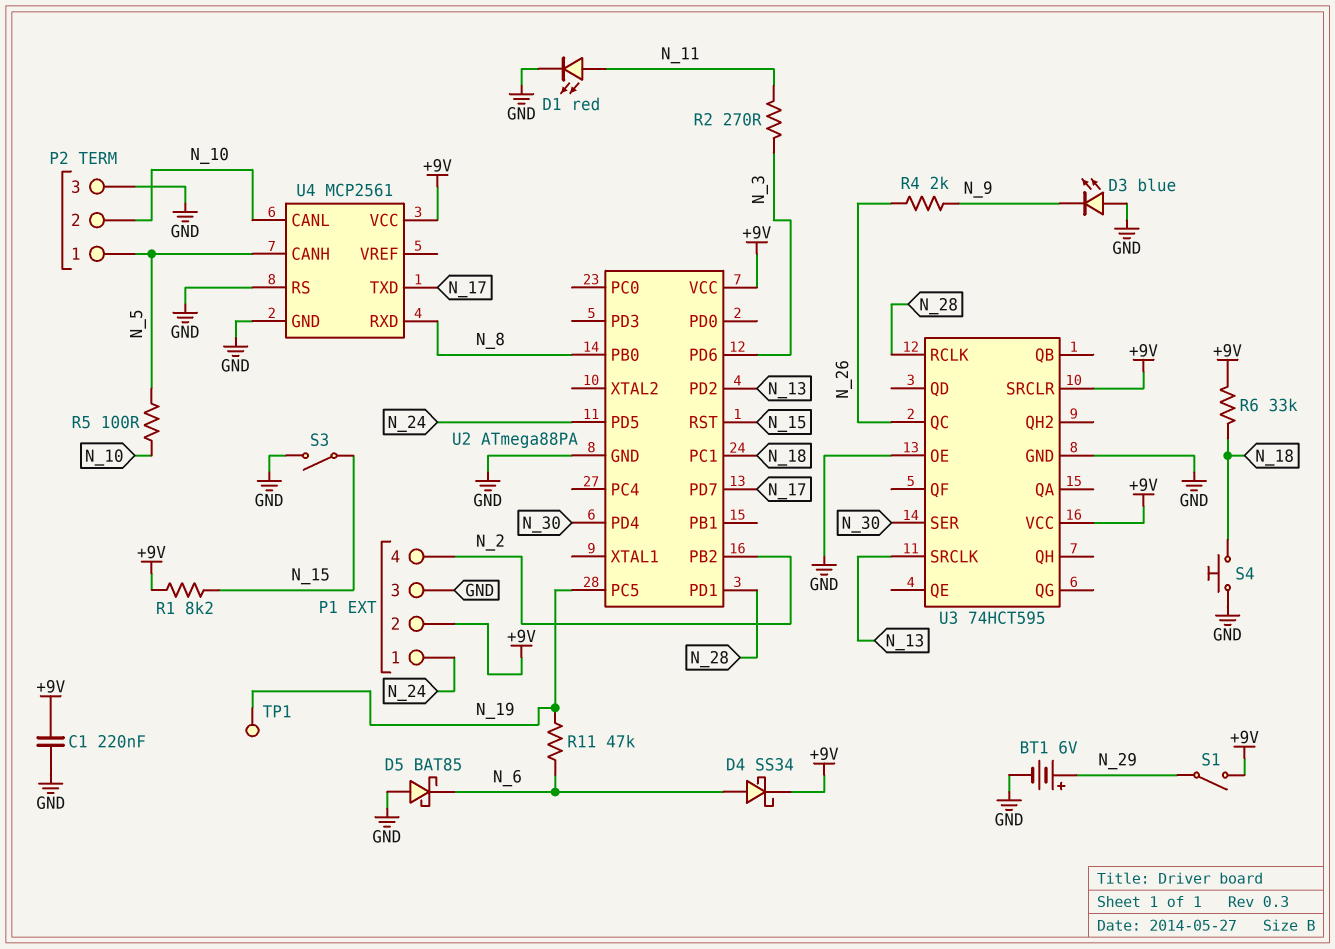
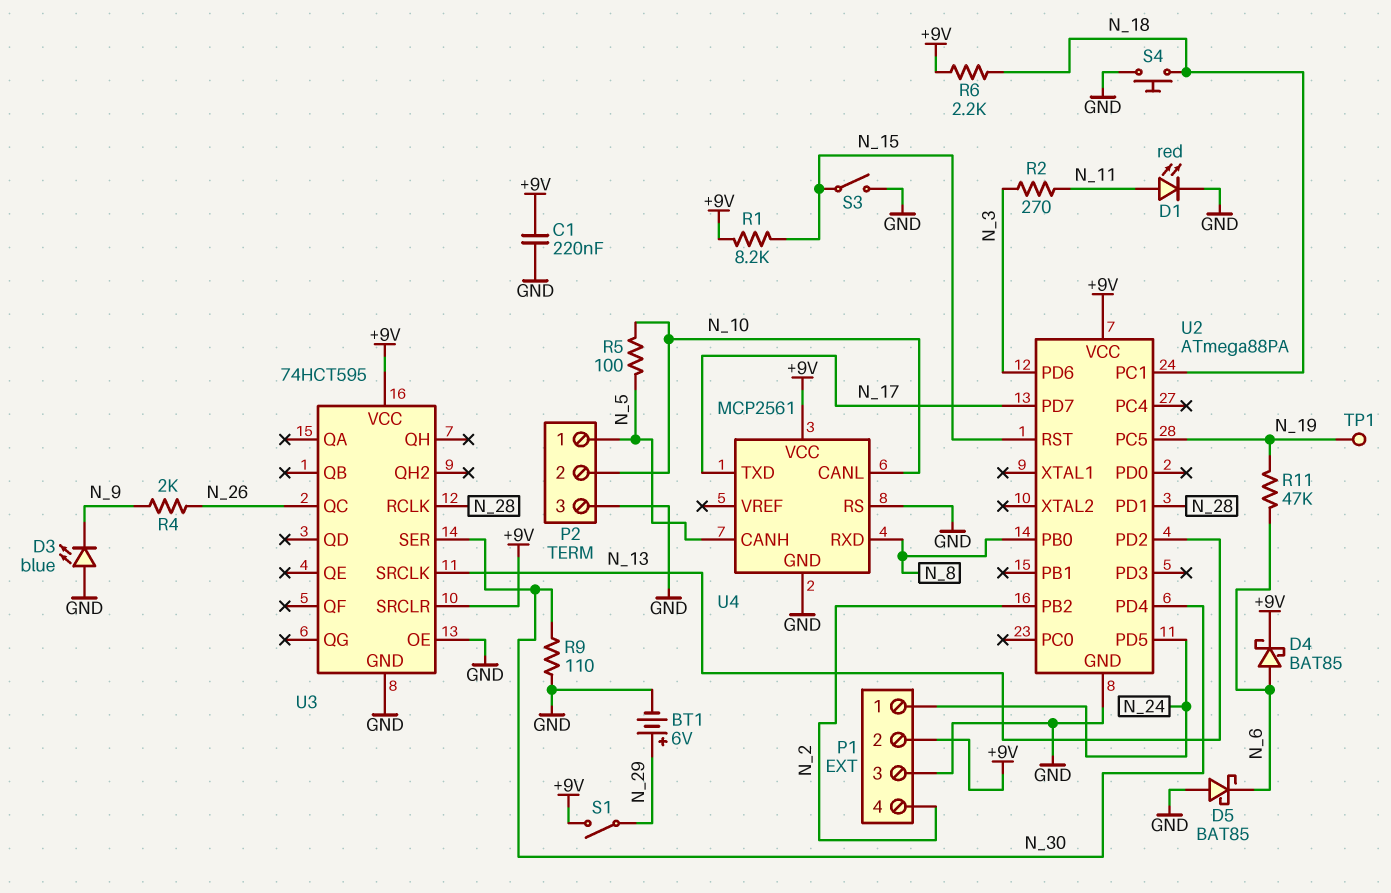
D4: schottky SS34 (A N_6, K +9V) -> schottky BAT85 (A N_6, K +9V)
R6: 33k (+9V, N_18) -> 2.2k (+9V, N_18)
R9: none -> 110 (GND, N_30)

